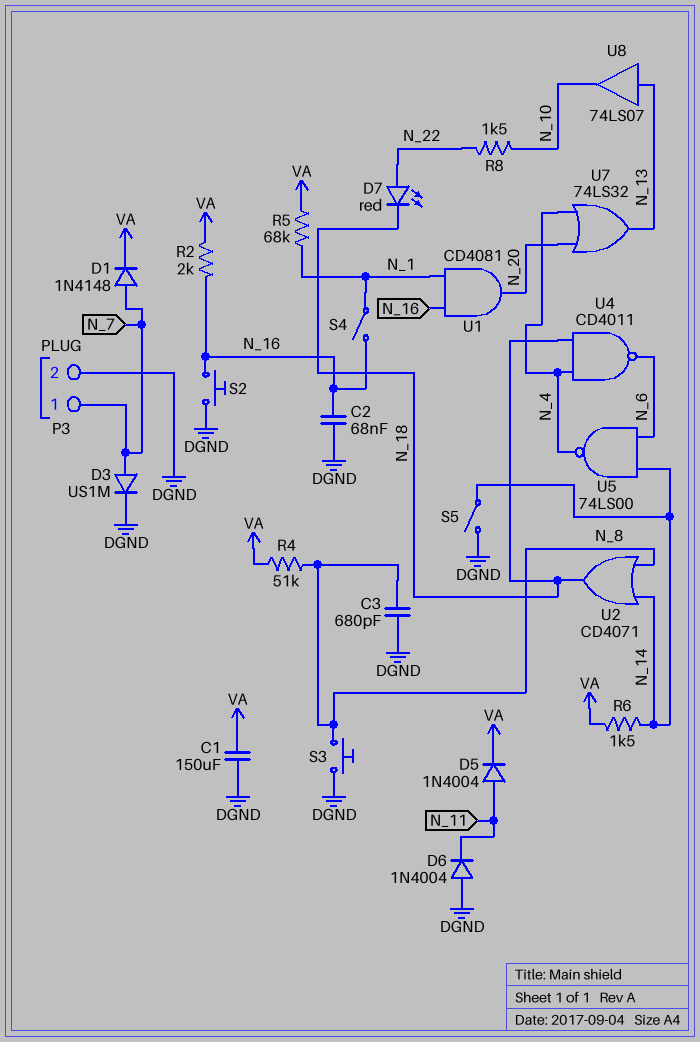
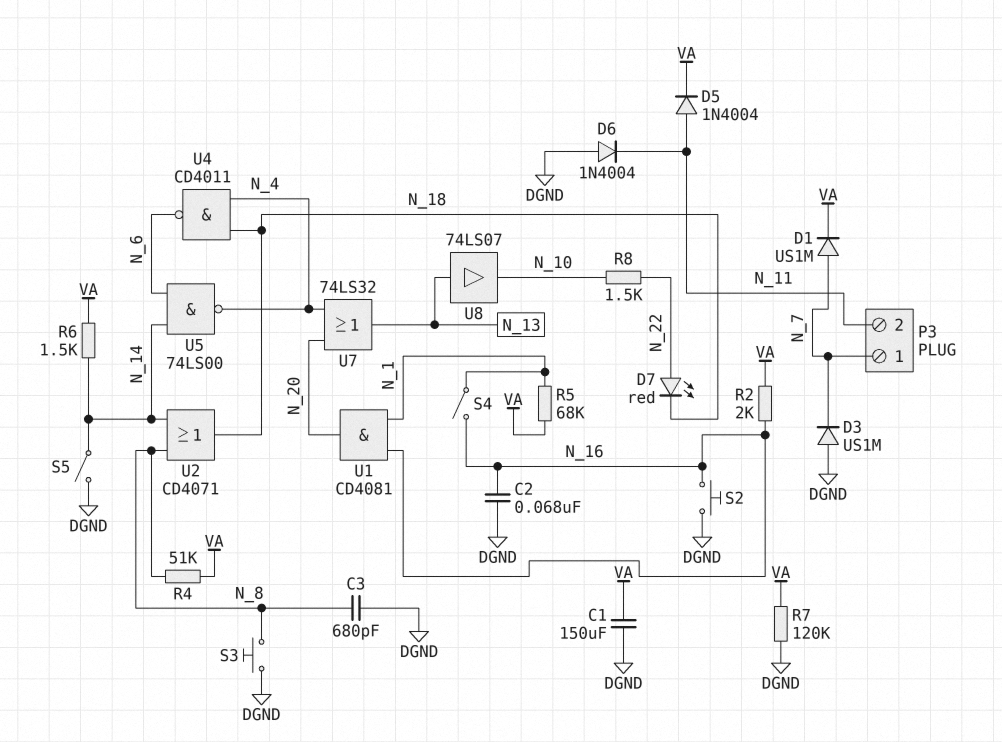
D1: diode 1N4148 (A N_7, K VA) -> diode US1M (A N_7, K VA)
D3: diode US1M (A N_7, K DGND) -> diode US1M (A DGND, K N_7)
P3 pin 2: DGND -> N_11
R7: none -> 120k (DGND, VA)

